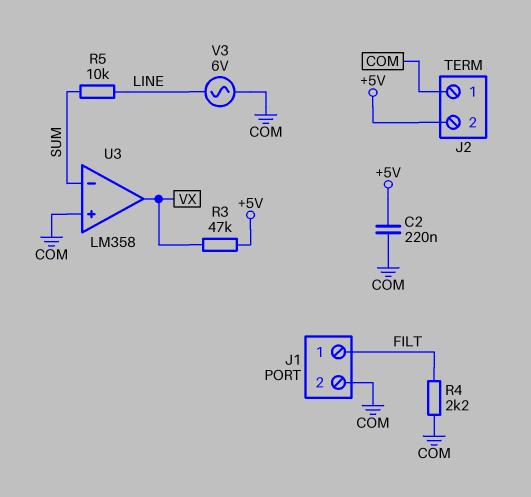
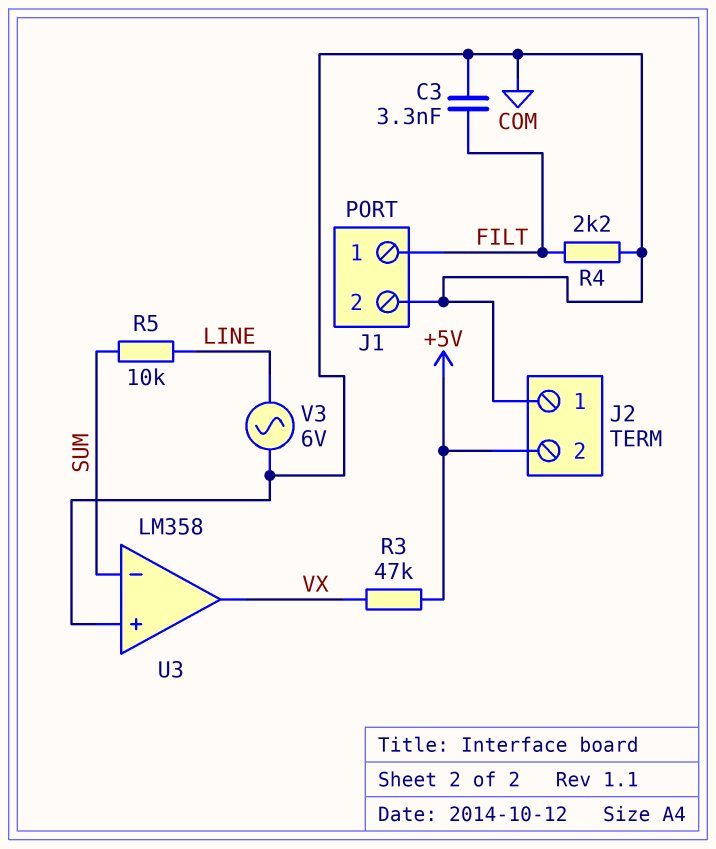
C2: 220nF (+5V, COM) -> none
C3: none -> 3.3nF (COM, FILT)

